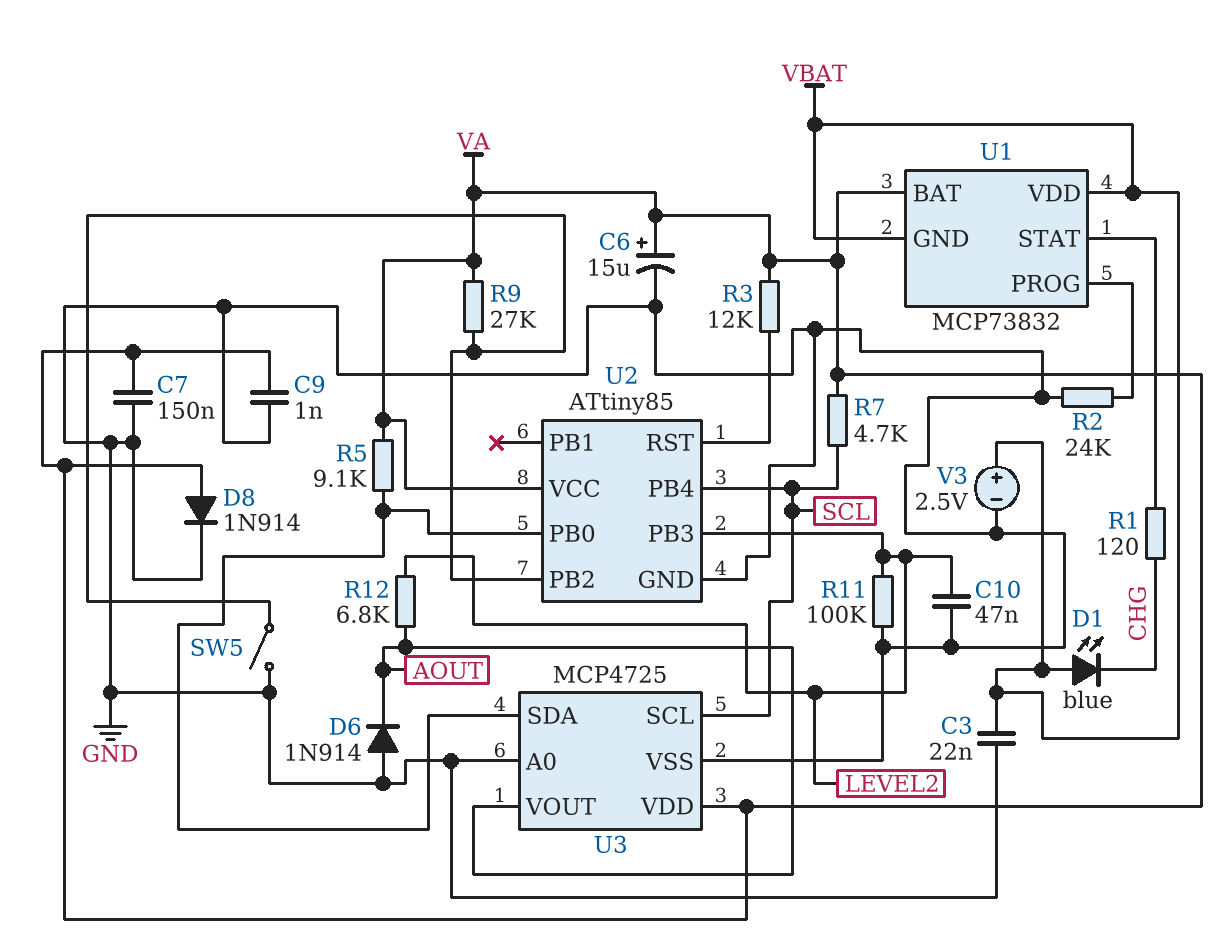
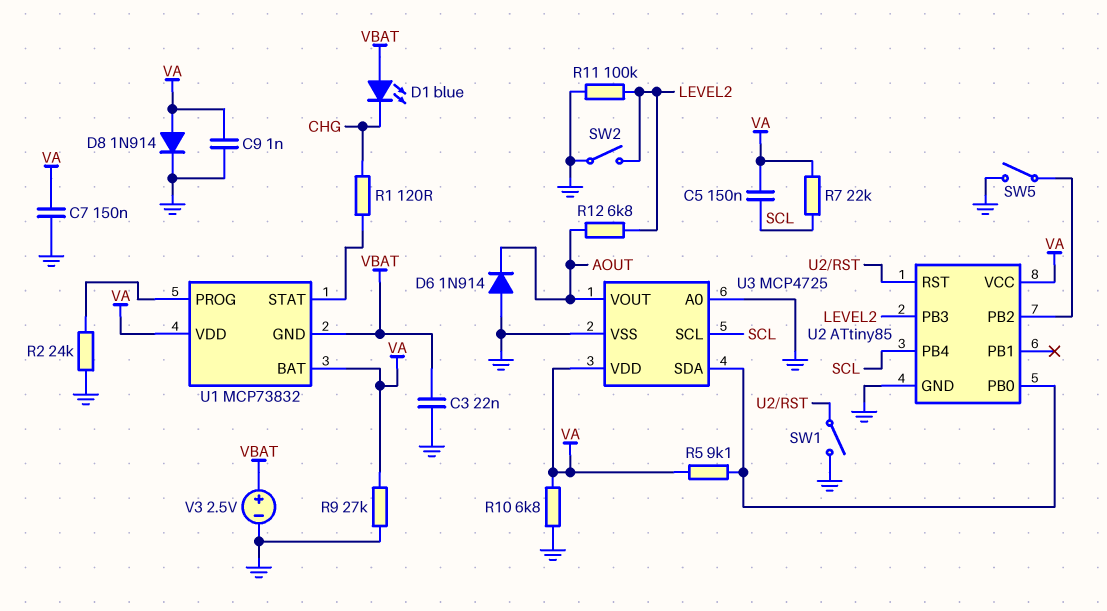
C5: none -> 150nF (SCL, VA)
C6: 15uF (plus VA, minus GND) -> none
C10: 47nF (GND, LEVEL2) -> none
R3: 12k (U2/RST, VA) -> none
R7: 4.7k (SCL, VA) -> 22k (SCL, VA)
R9: 27k (U2/PB2, VA) -> 27k (GND, VA)
R10: none -> 6.8k (GND, VA)
SW1: none -> switch (GND, U2/RST)
SW2: none -> switch (GND, LEVEL2)
U1 pin VDD: VBAT -> VA

